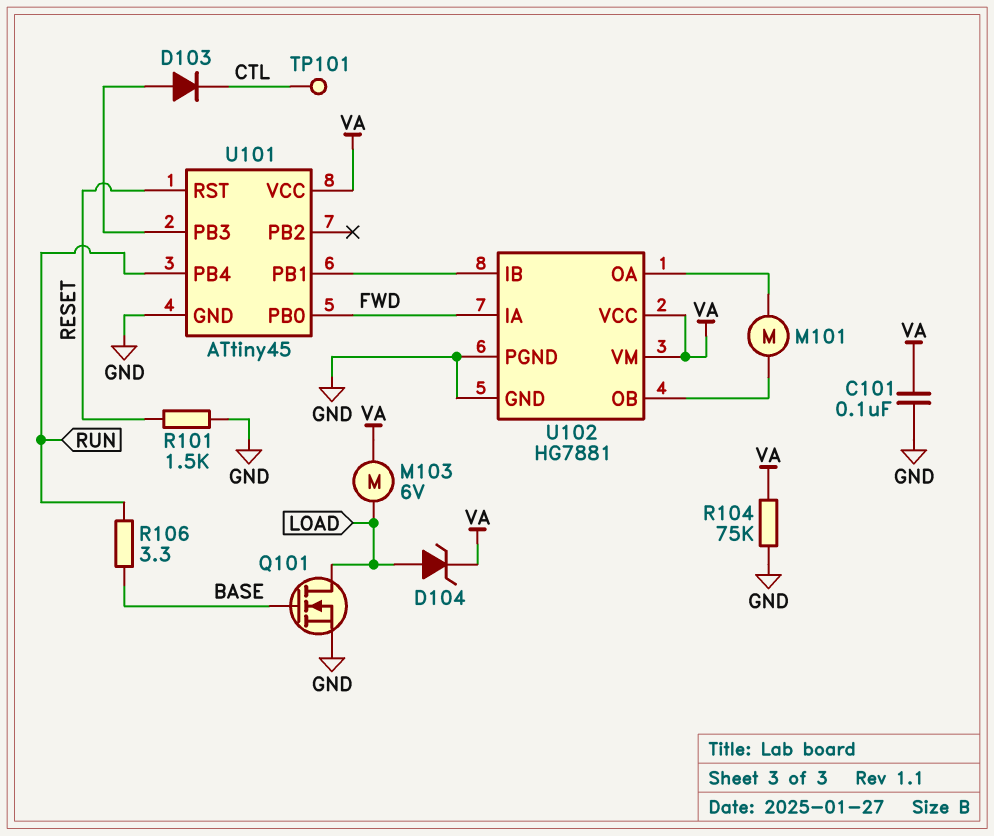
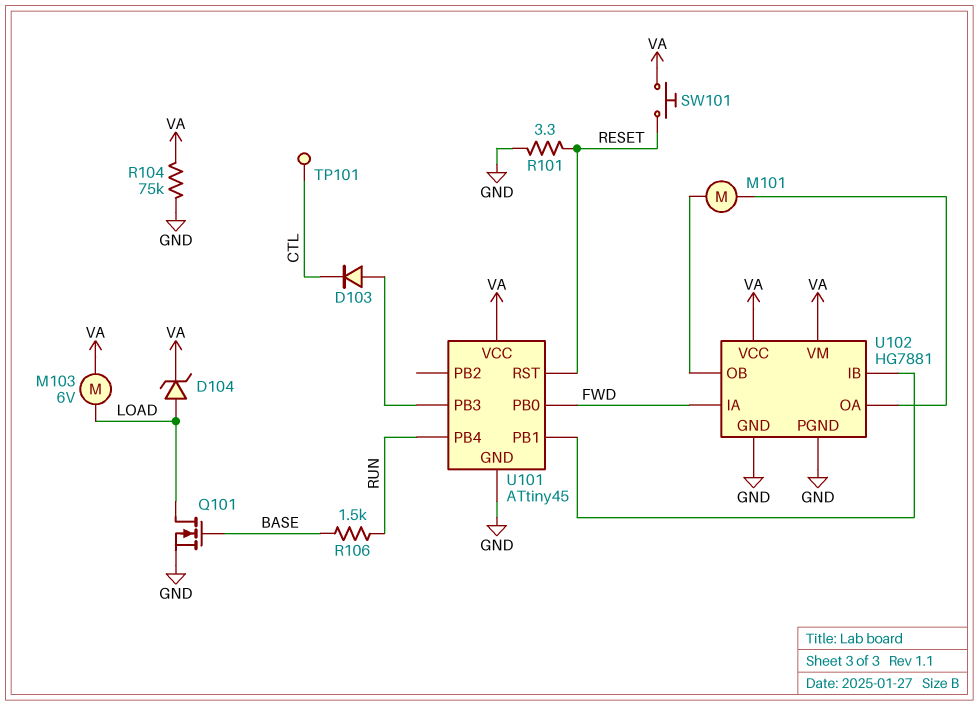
C101: 100nF (GND, VA) -> none
R101: 1.5k (GND, RESET) -> 3.3 (GND, RESET)
R106: 3.3 (BASE, RUN) -> 1.5k (BASE, RUN)
SW101: none -> button (RESET, VA)

